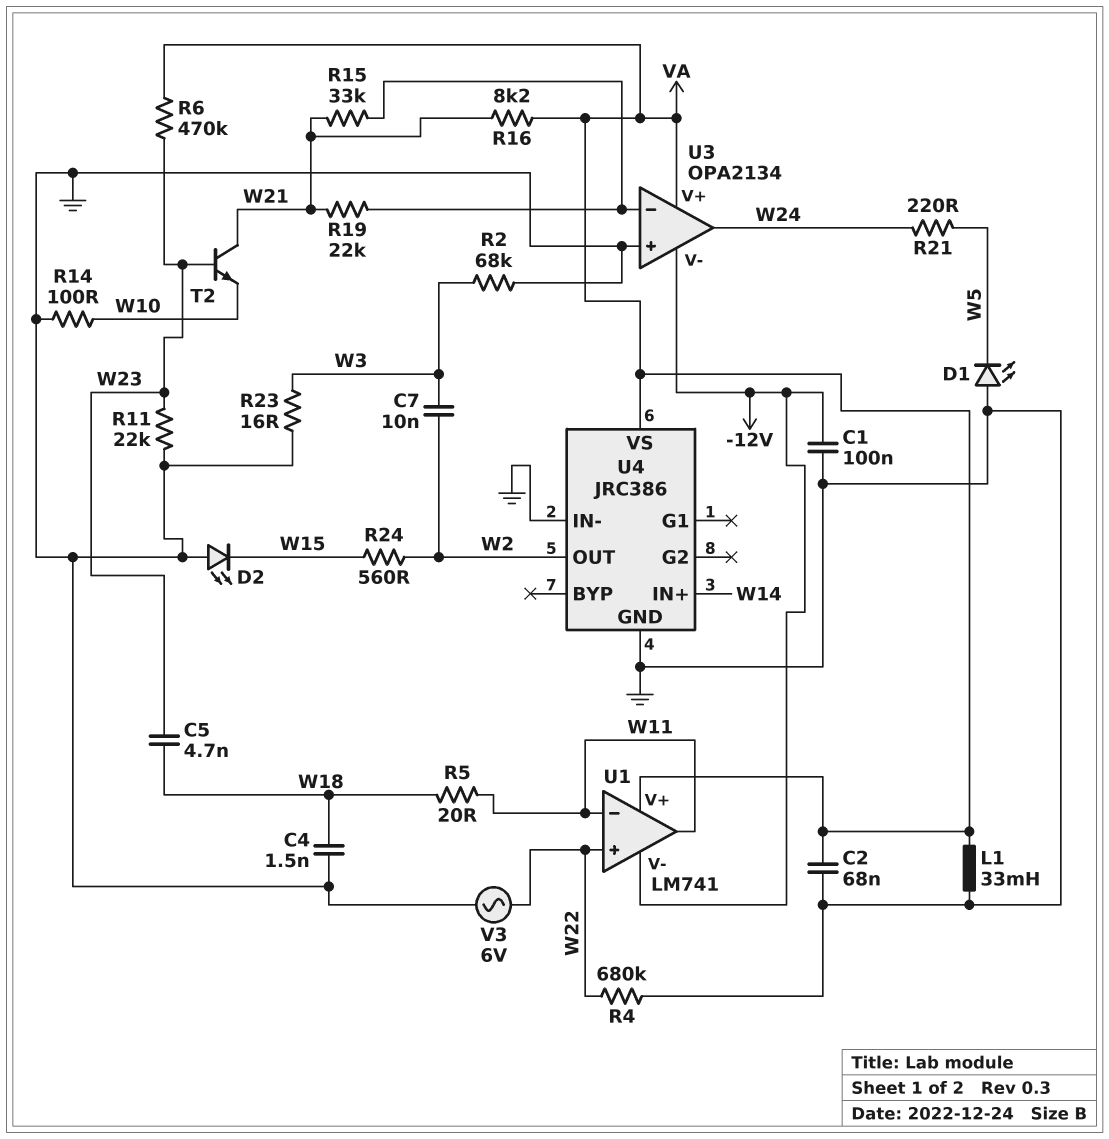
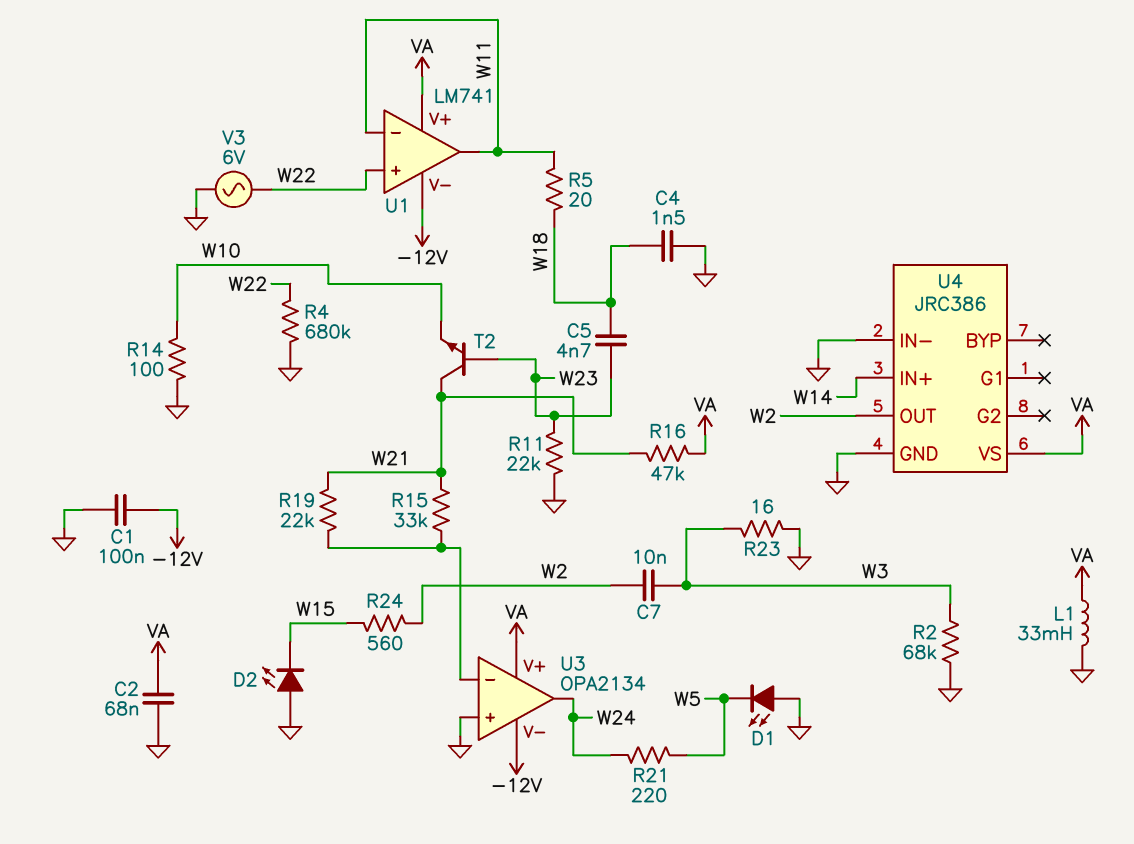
R6: 470k (VA, W23) -> none
R16: 8.2k (VA, W21) -> 47k (VA, W21)

